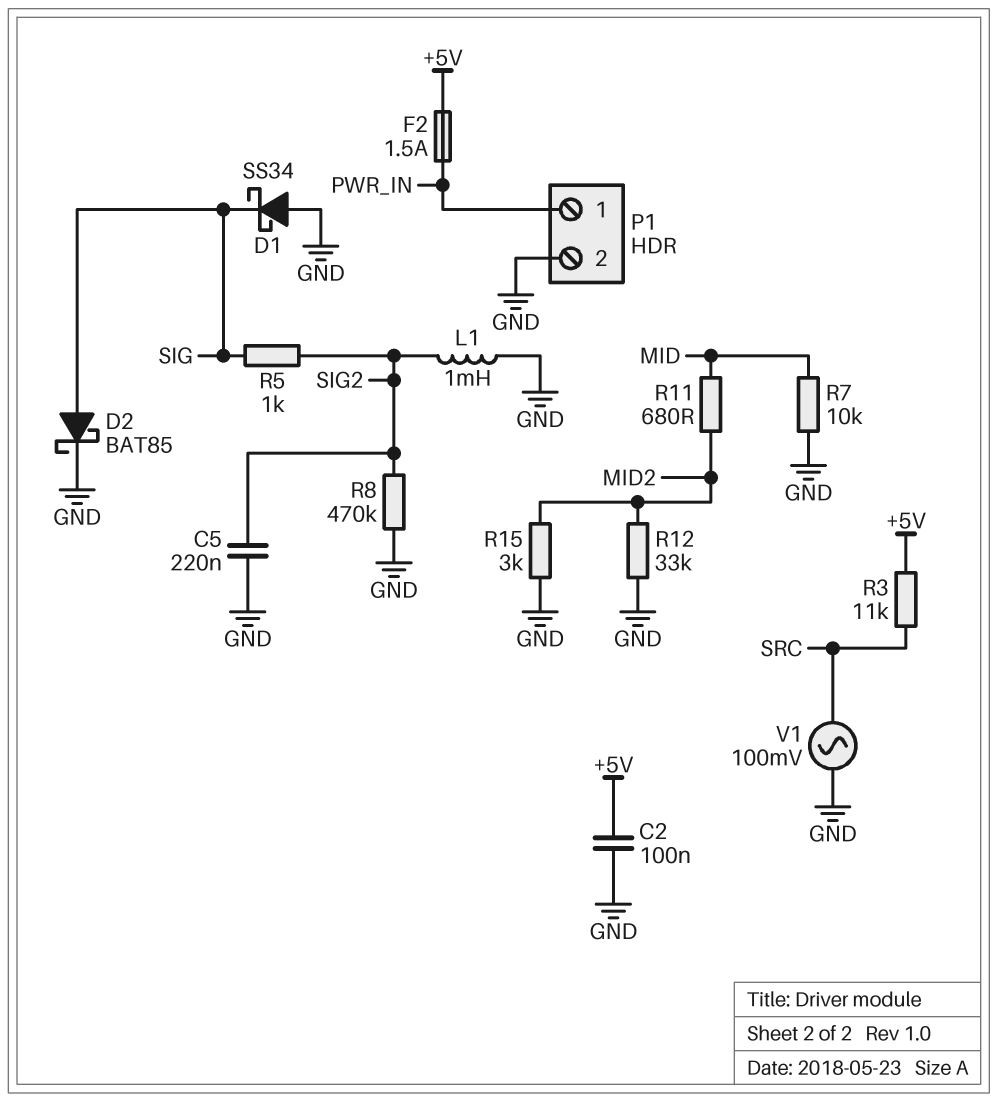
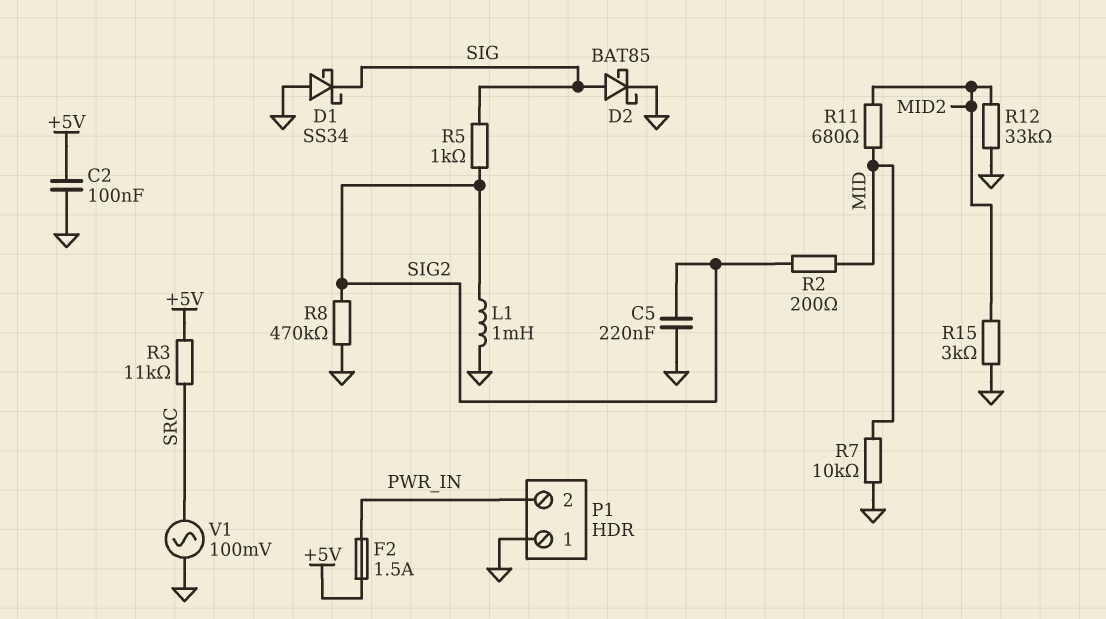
P1 pin 1: PWR_IN -> GND
P1 pin 2: GND -> PWR_IN
R2: none -> 200 (MID, SIG2)

